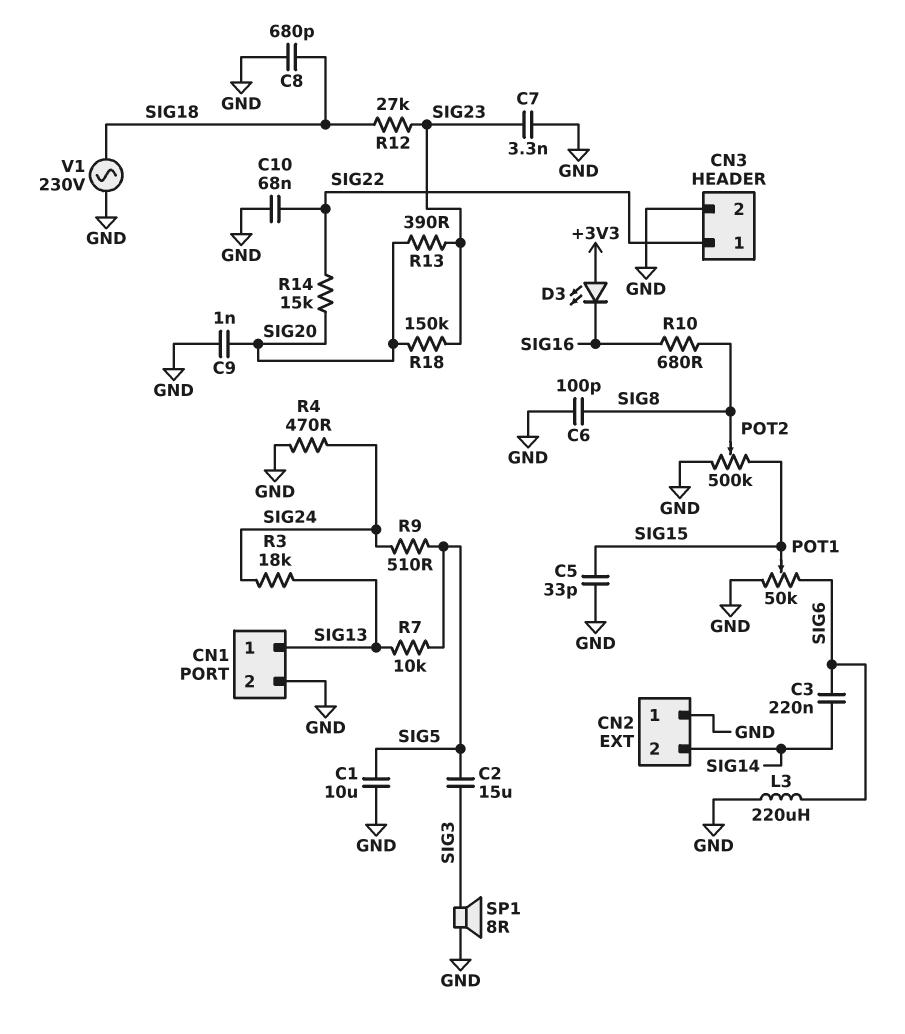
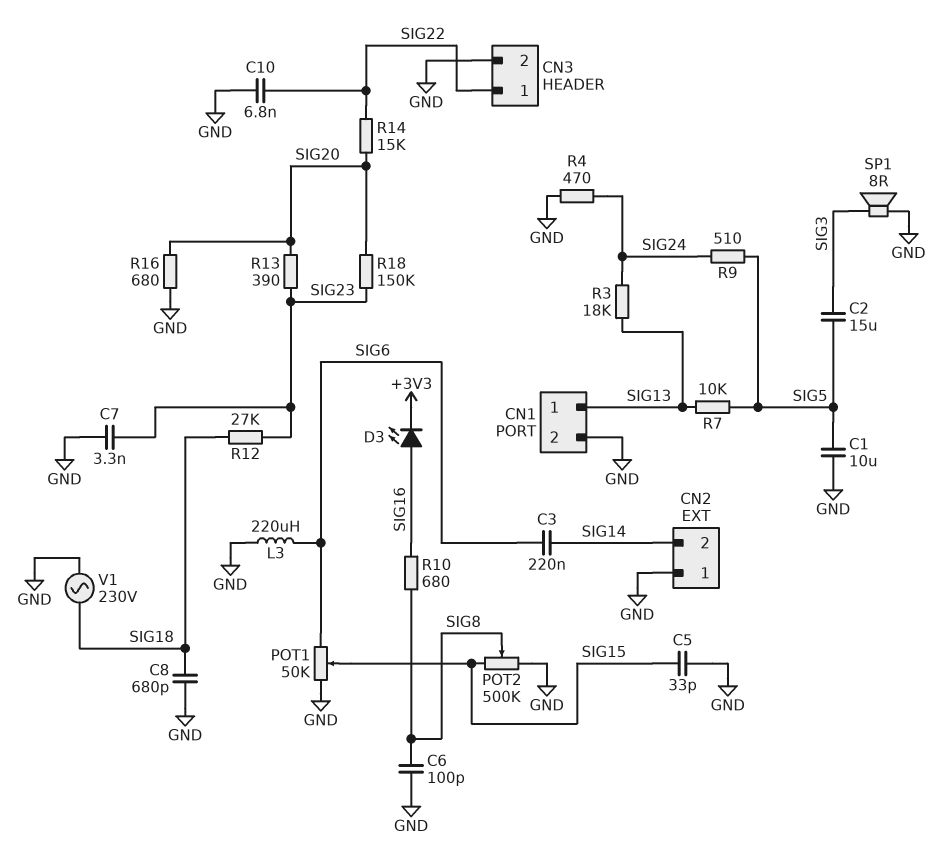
C9: 1nF (GND, SIG20) -> none
C10: 68nF (GND, SIG22) -> 6.8nF (GND, SIG22)
D3: LED (A +3V3, K SIG16) -> LED (A SIG16, K +3V3)
R16: none -> 680 (GND, SIG20)

